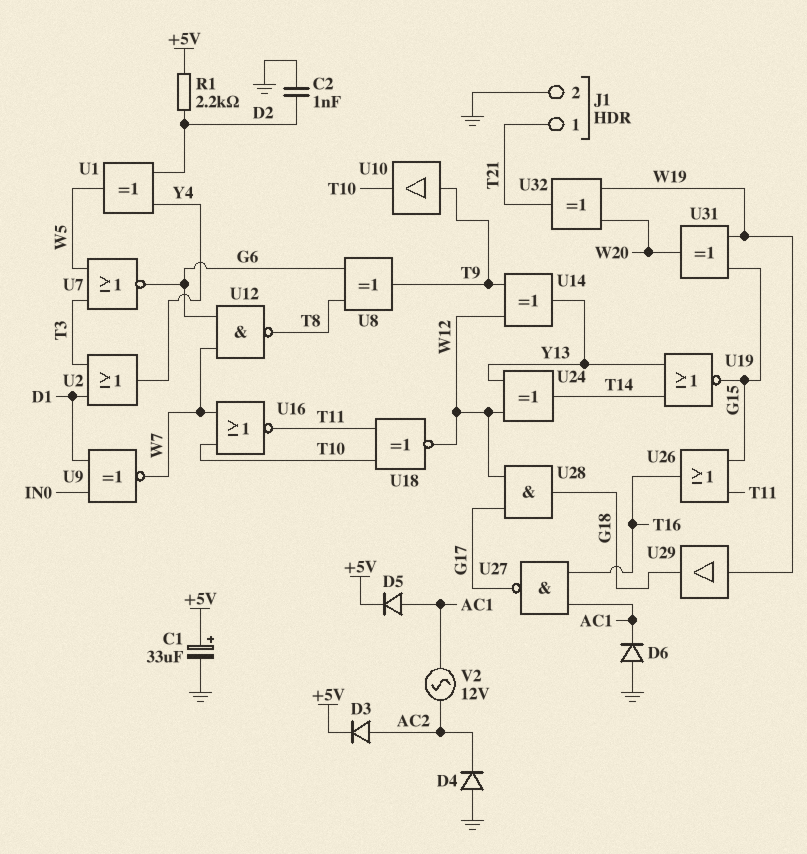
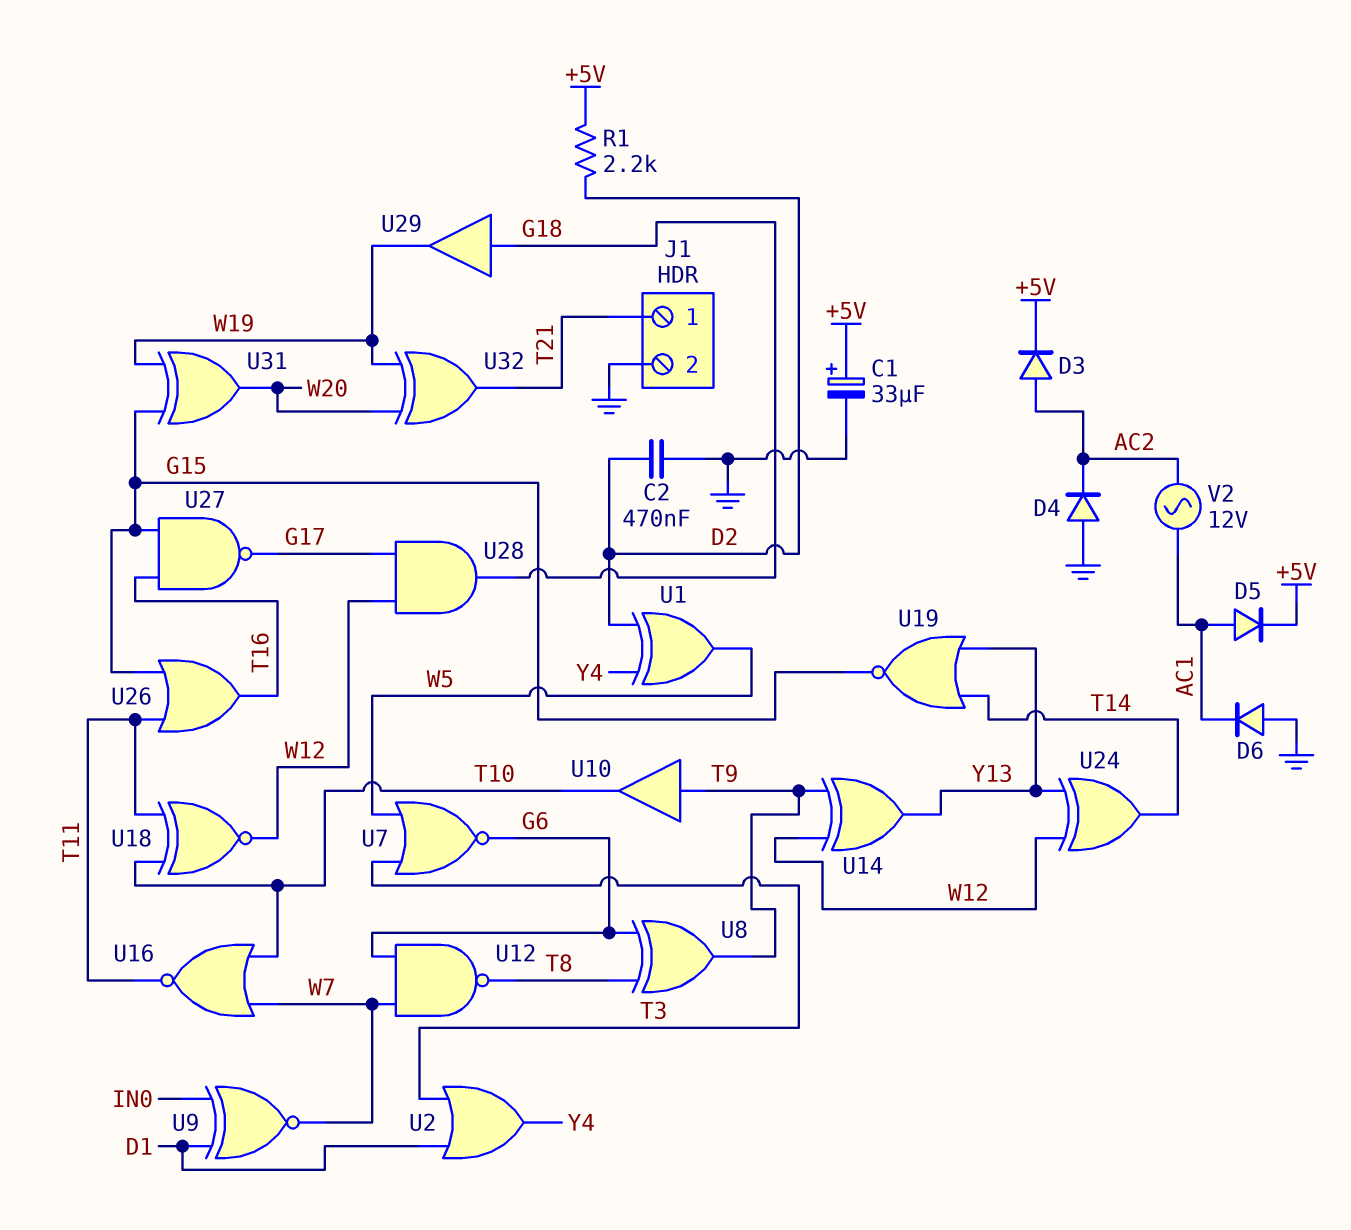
C2: 1nF (D2, GND) -> 470nF (D2, GND)
U27: NAND (in AC1, in T16, out G17) -> NAND (in G15, in T16, out G17)
U29: buffer (in W19, out G18) -> buffer (in G18, out W19)

